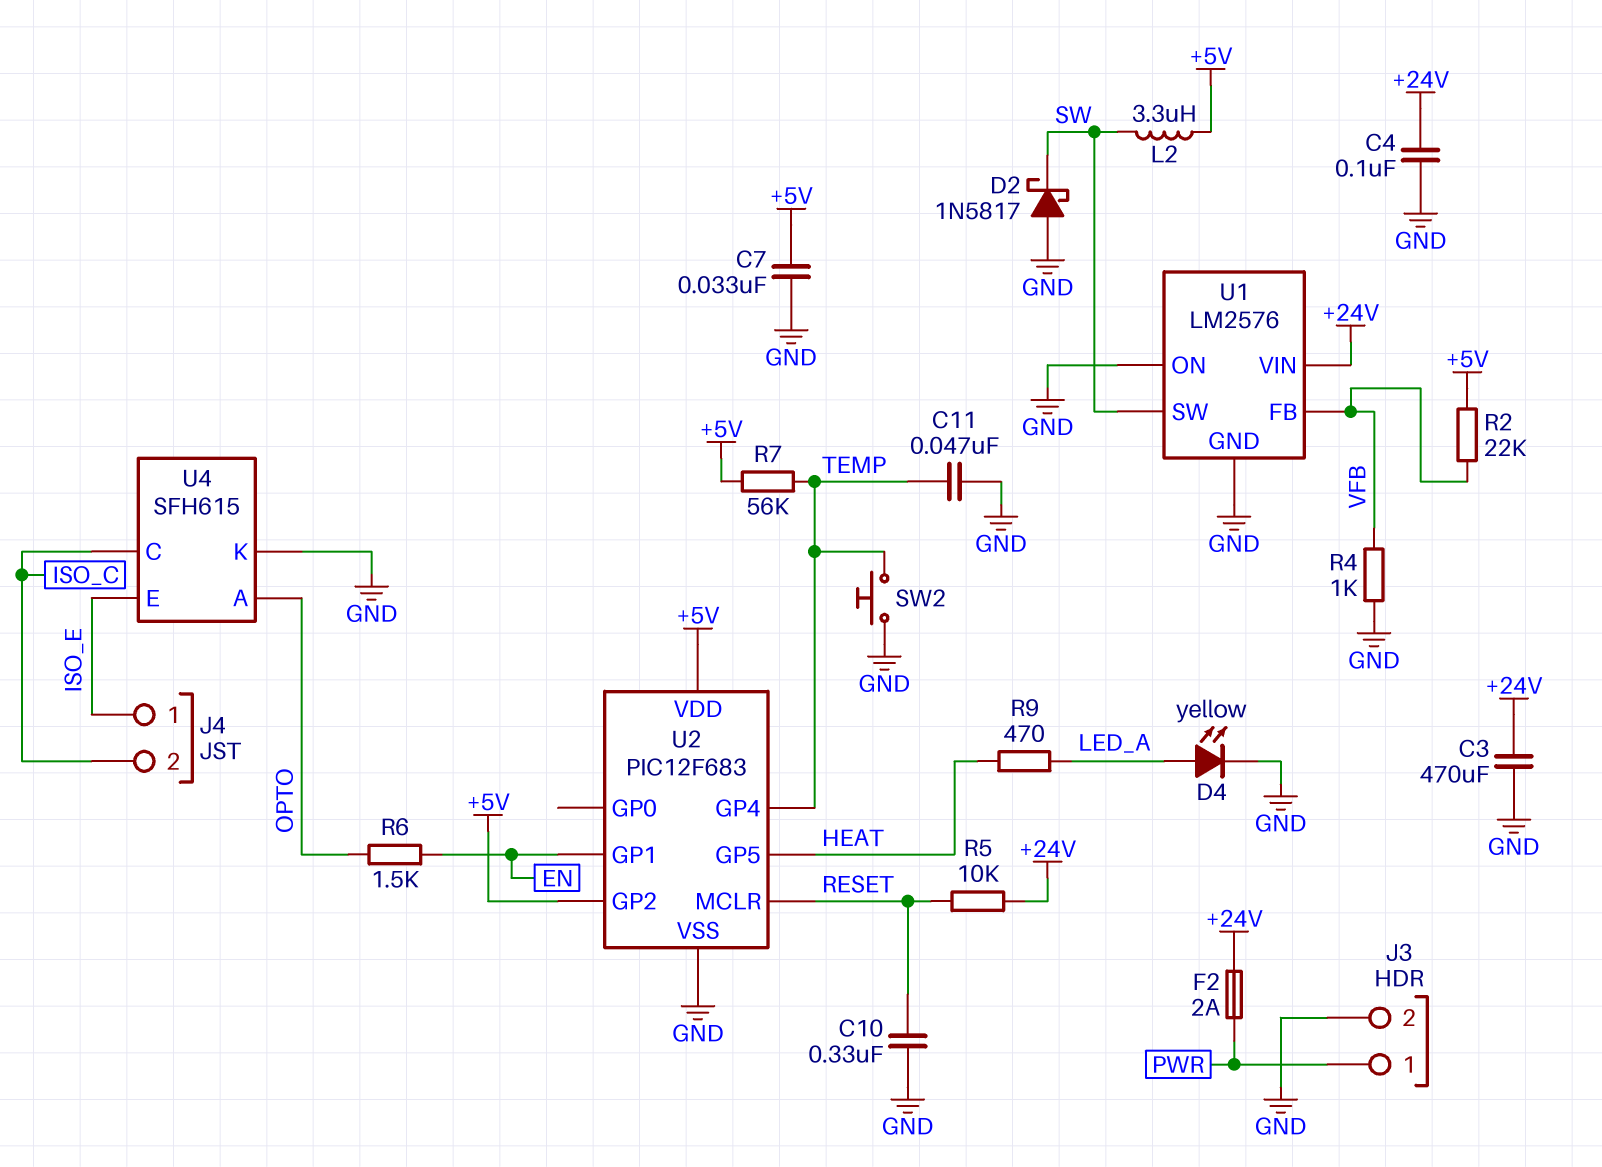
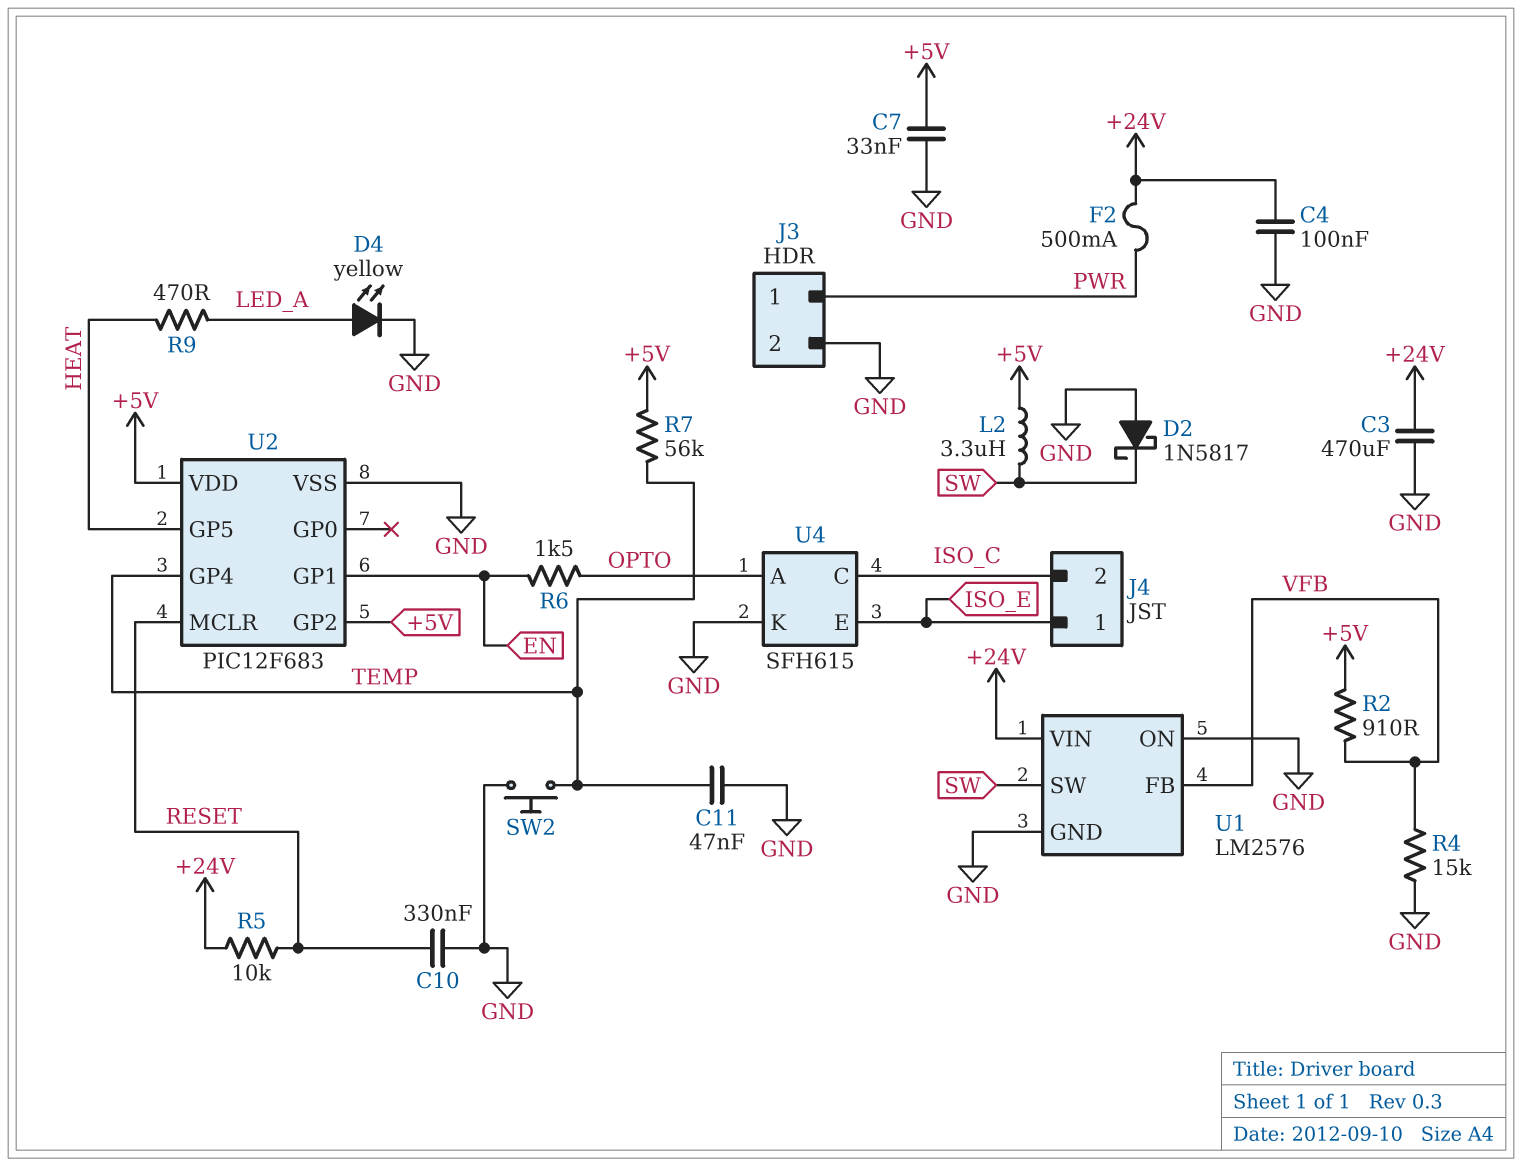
F2: 2A (+24V, PWR) -> 500mA (+24V, PWR)
R2: 22k (+5V, VFB) -> 910 (+5V, VFB)
R4: 1k (GND, VFB) -> 15k (GND, VFB)

